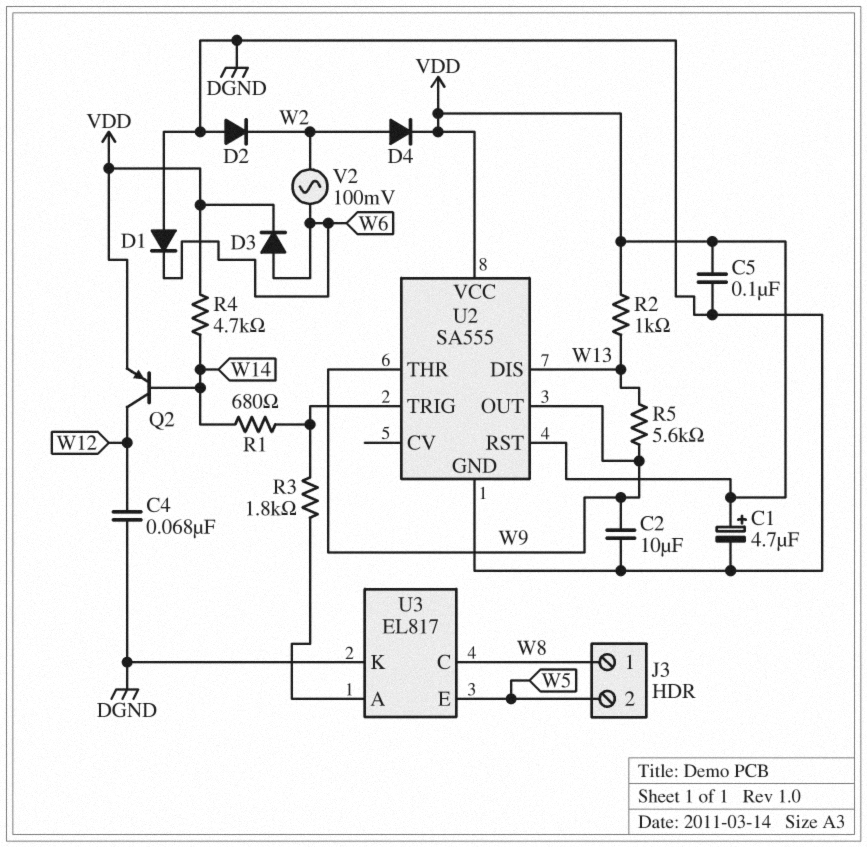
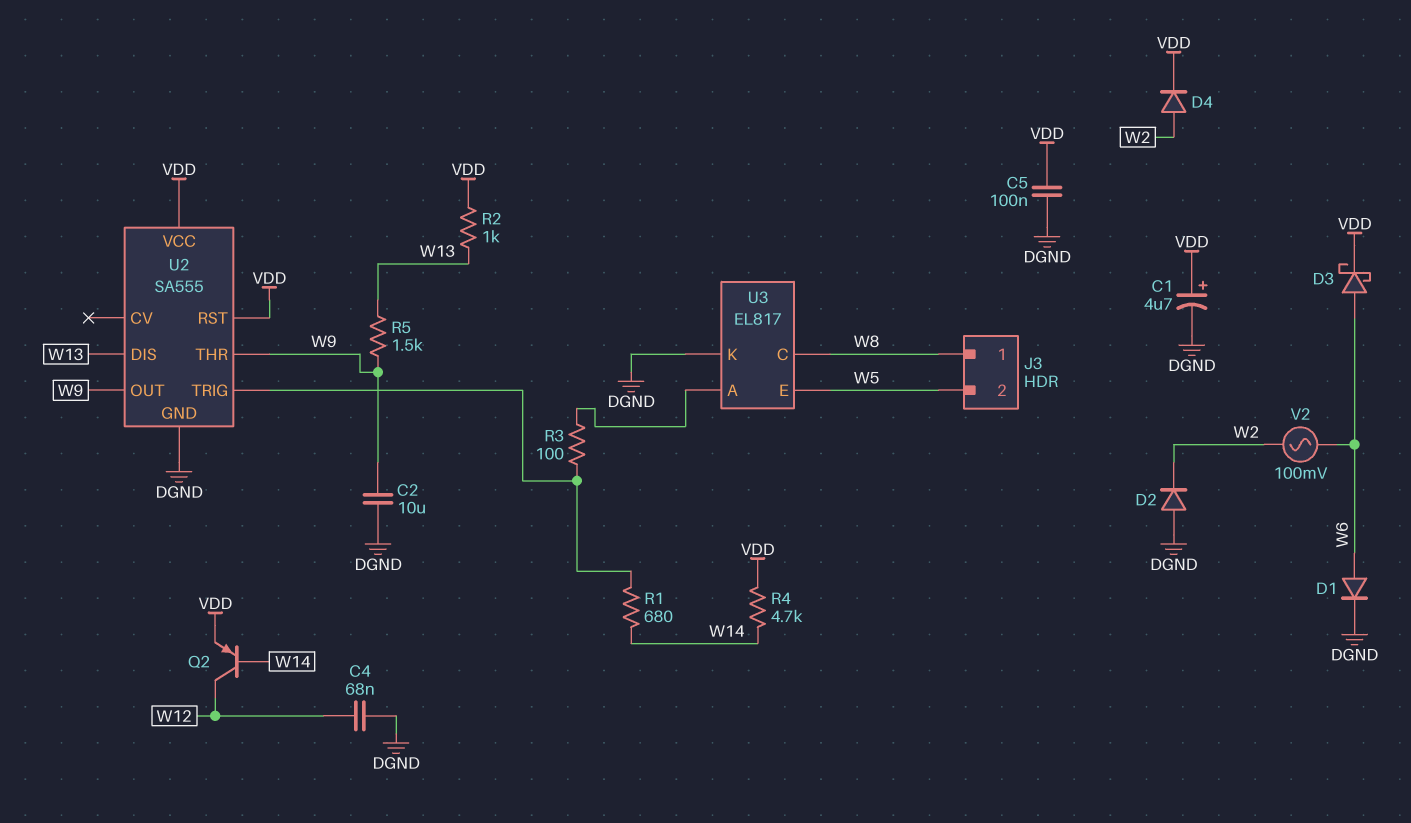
D1: diode (A DGND, K W6) -> diode (A W6, K DGND)
D3: diode (A W6, K VDD) -> schottky (A W6, K VDD)
R3: 1.8k (U2/TRIG, U3/A) -> 100 (U2/TRIG, U3/A)
R5: 5.6k (W9, W13) -> 1.5k (W9, W13)

